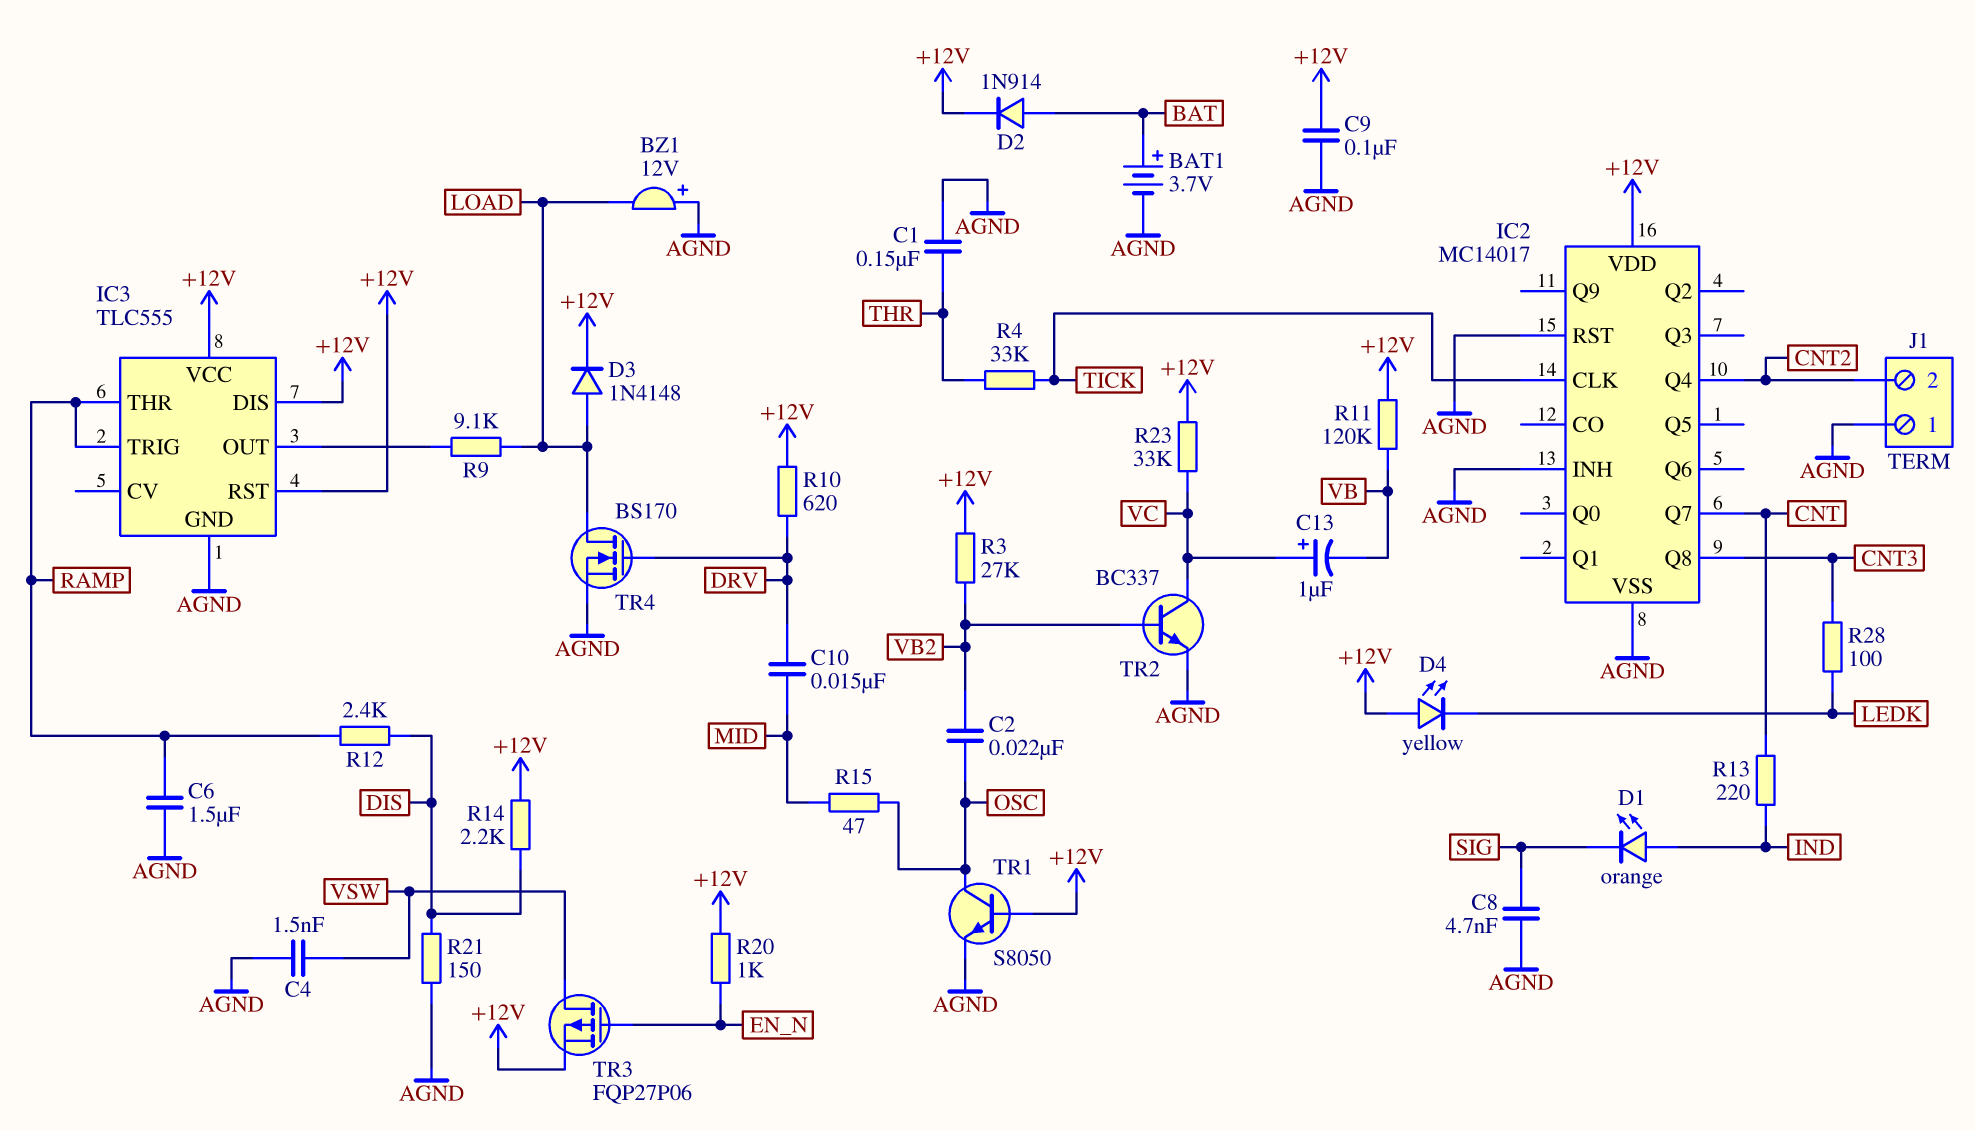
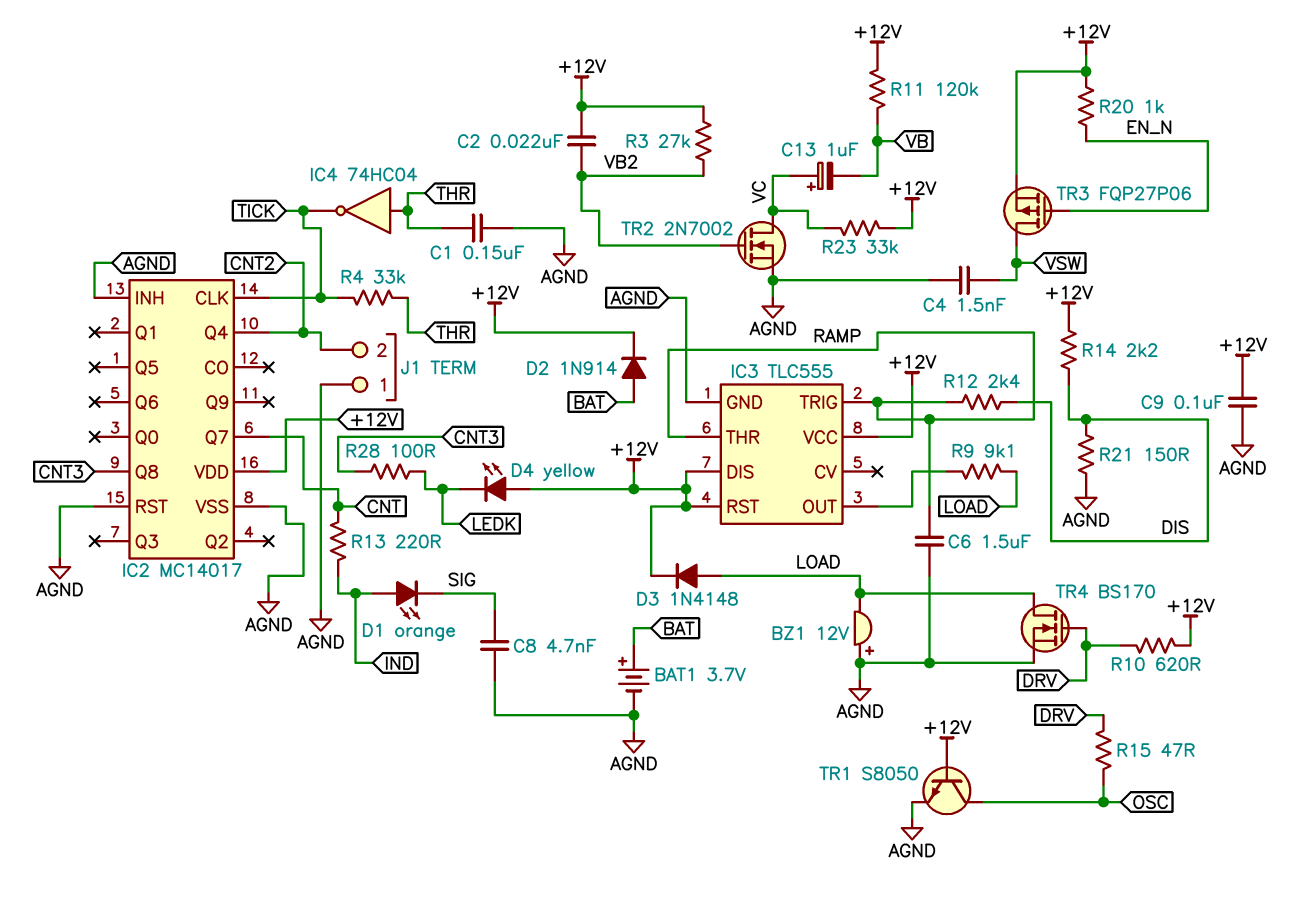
C2: 22nF (OSC, VB2) -> 22nF (+12V, VB2)
C10: 15nF (DRV, MID) -> none
IC4: none -> NOT 74HC04 (in THR, out TICK)
R15: 47 (MID, OSC) -> 47 (DRV, OSC)
TR2: NPN BC337 (B VB2, C VC, E AGND) -> NMOS 2N7002 (G VB2, D VC, S AGND)

